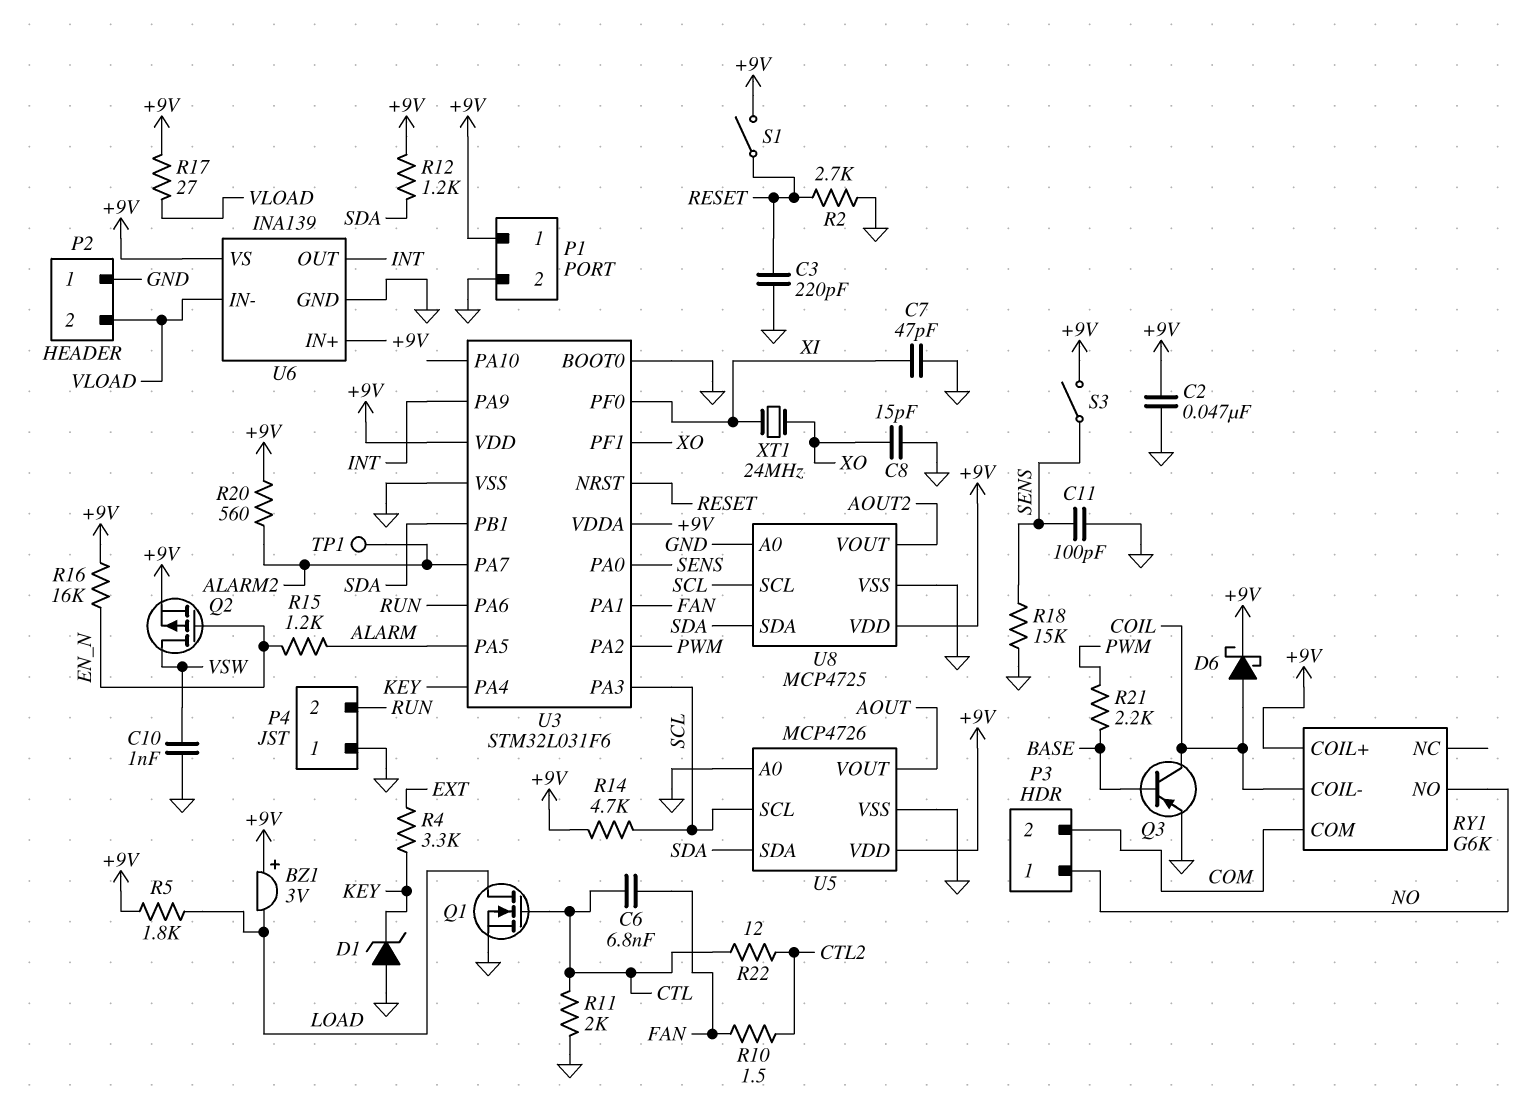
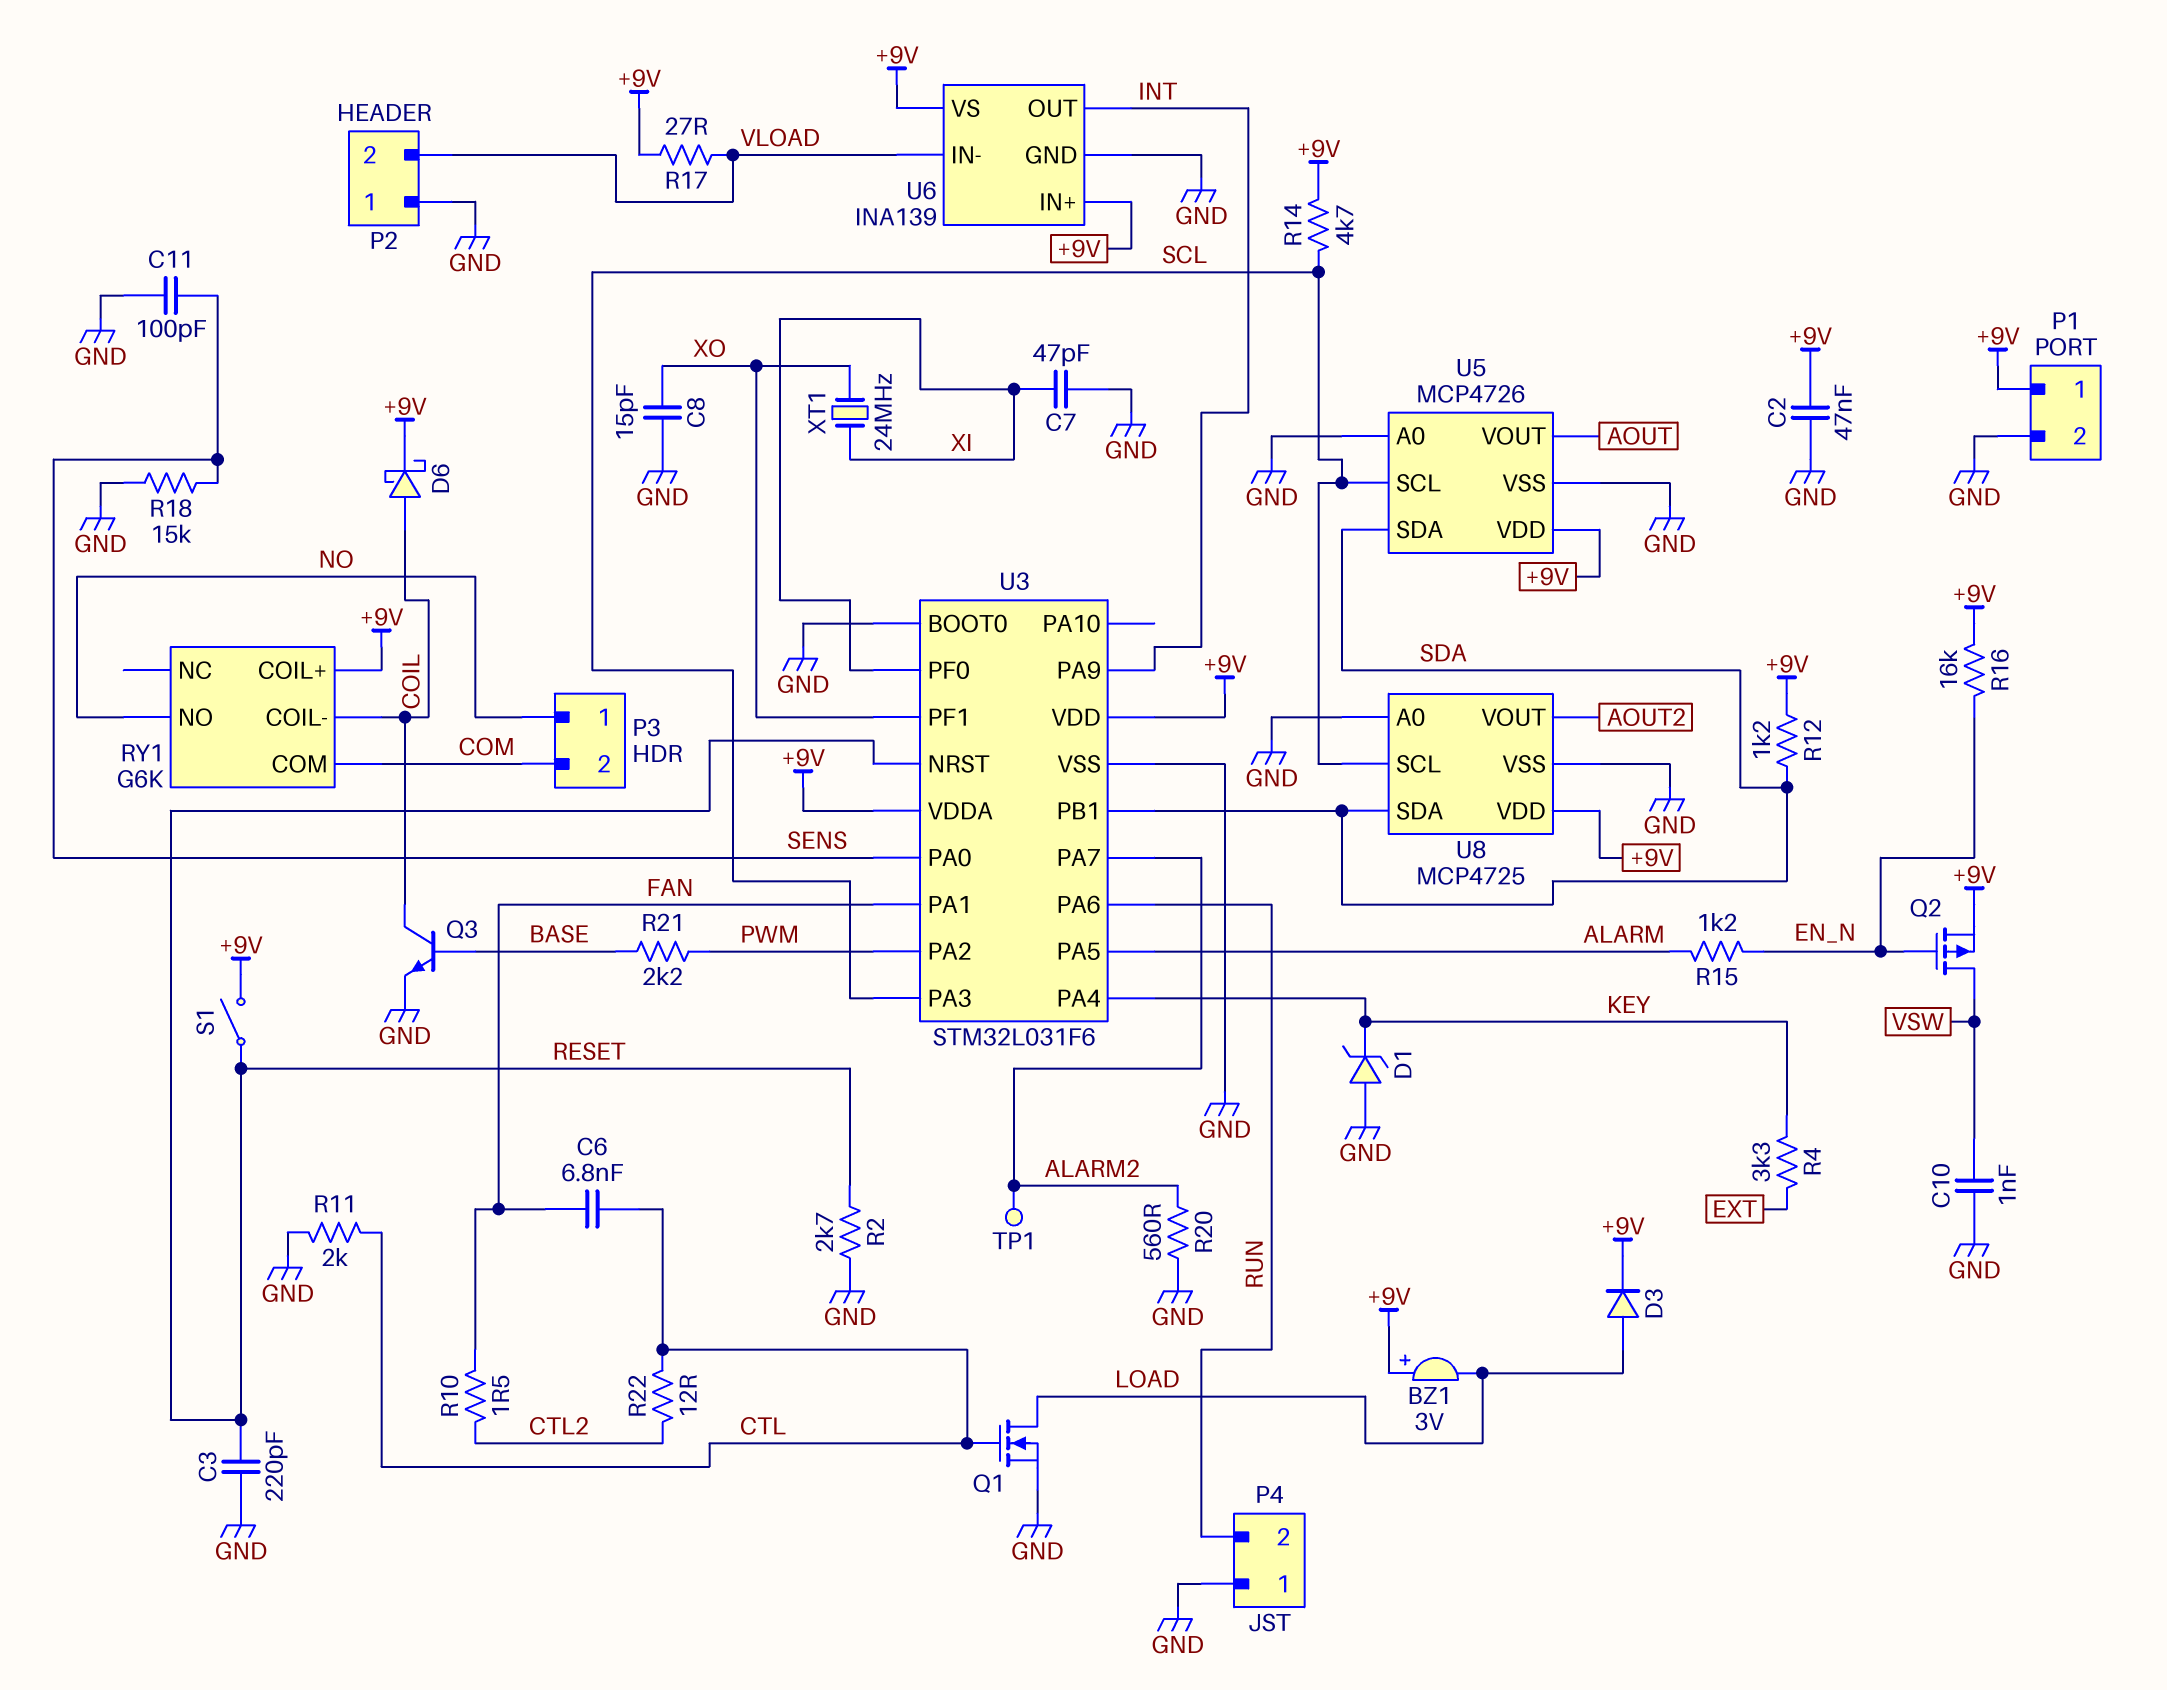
D3: none -> diode (A LOAD, K +9V)
Q3: PNP (B BASE, C COIL, E GND) -> NPN (B BASE, C COIL, E GND)
R5: 1.8k (+9V, LOAD) -> none
R20: 560 (+9V, ALARM2) -> 560 (ALARM2, GND)
S3: switch (+9V, SENS) -> none

